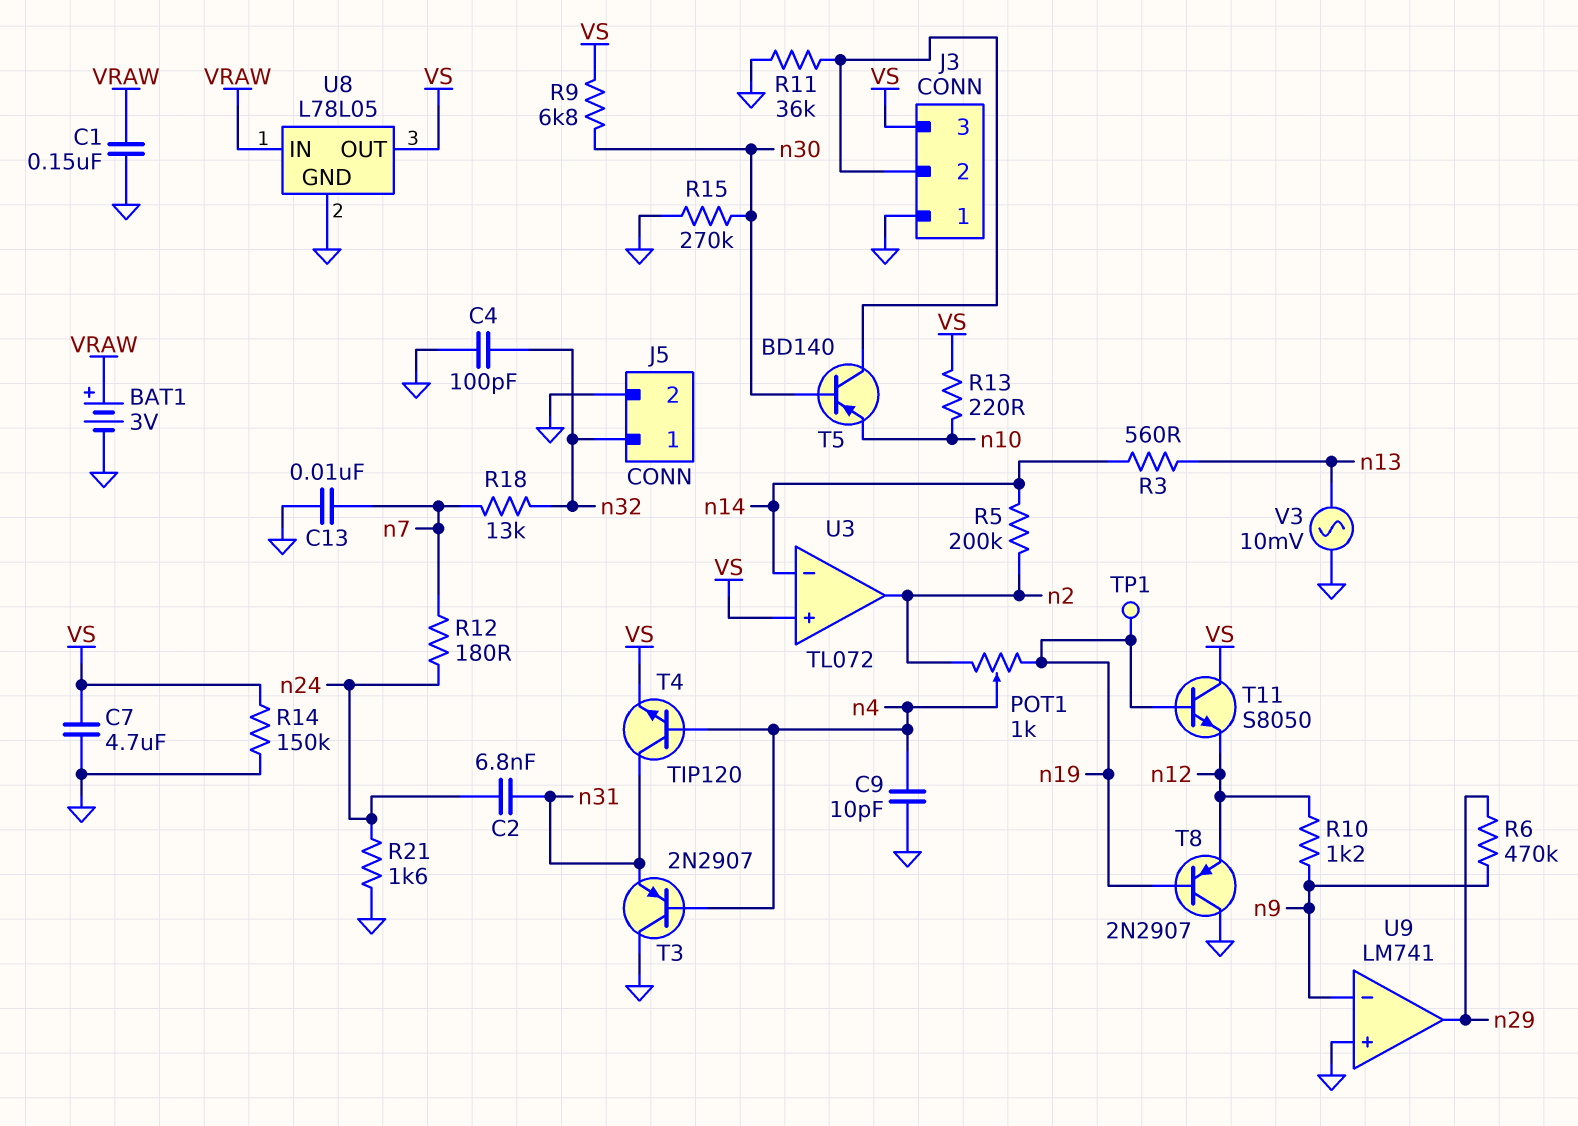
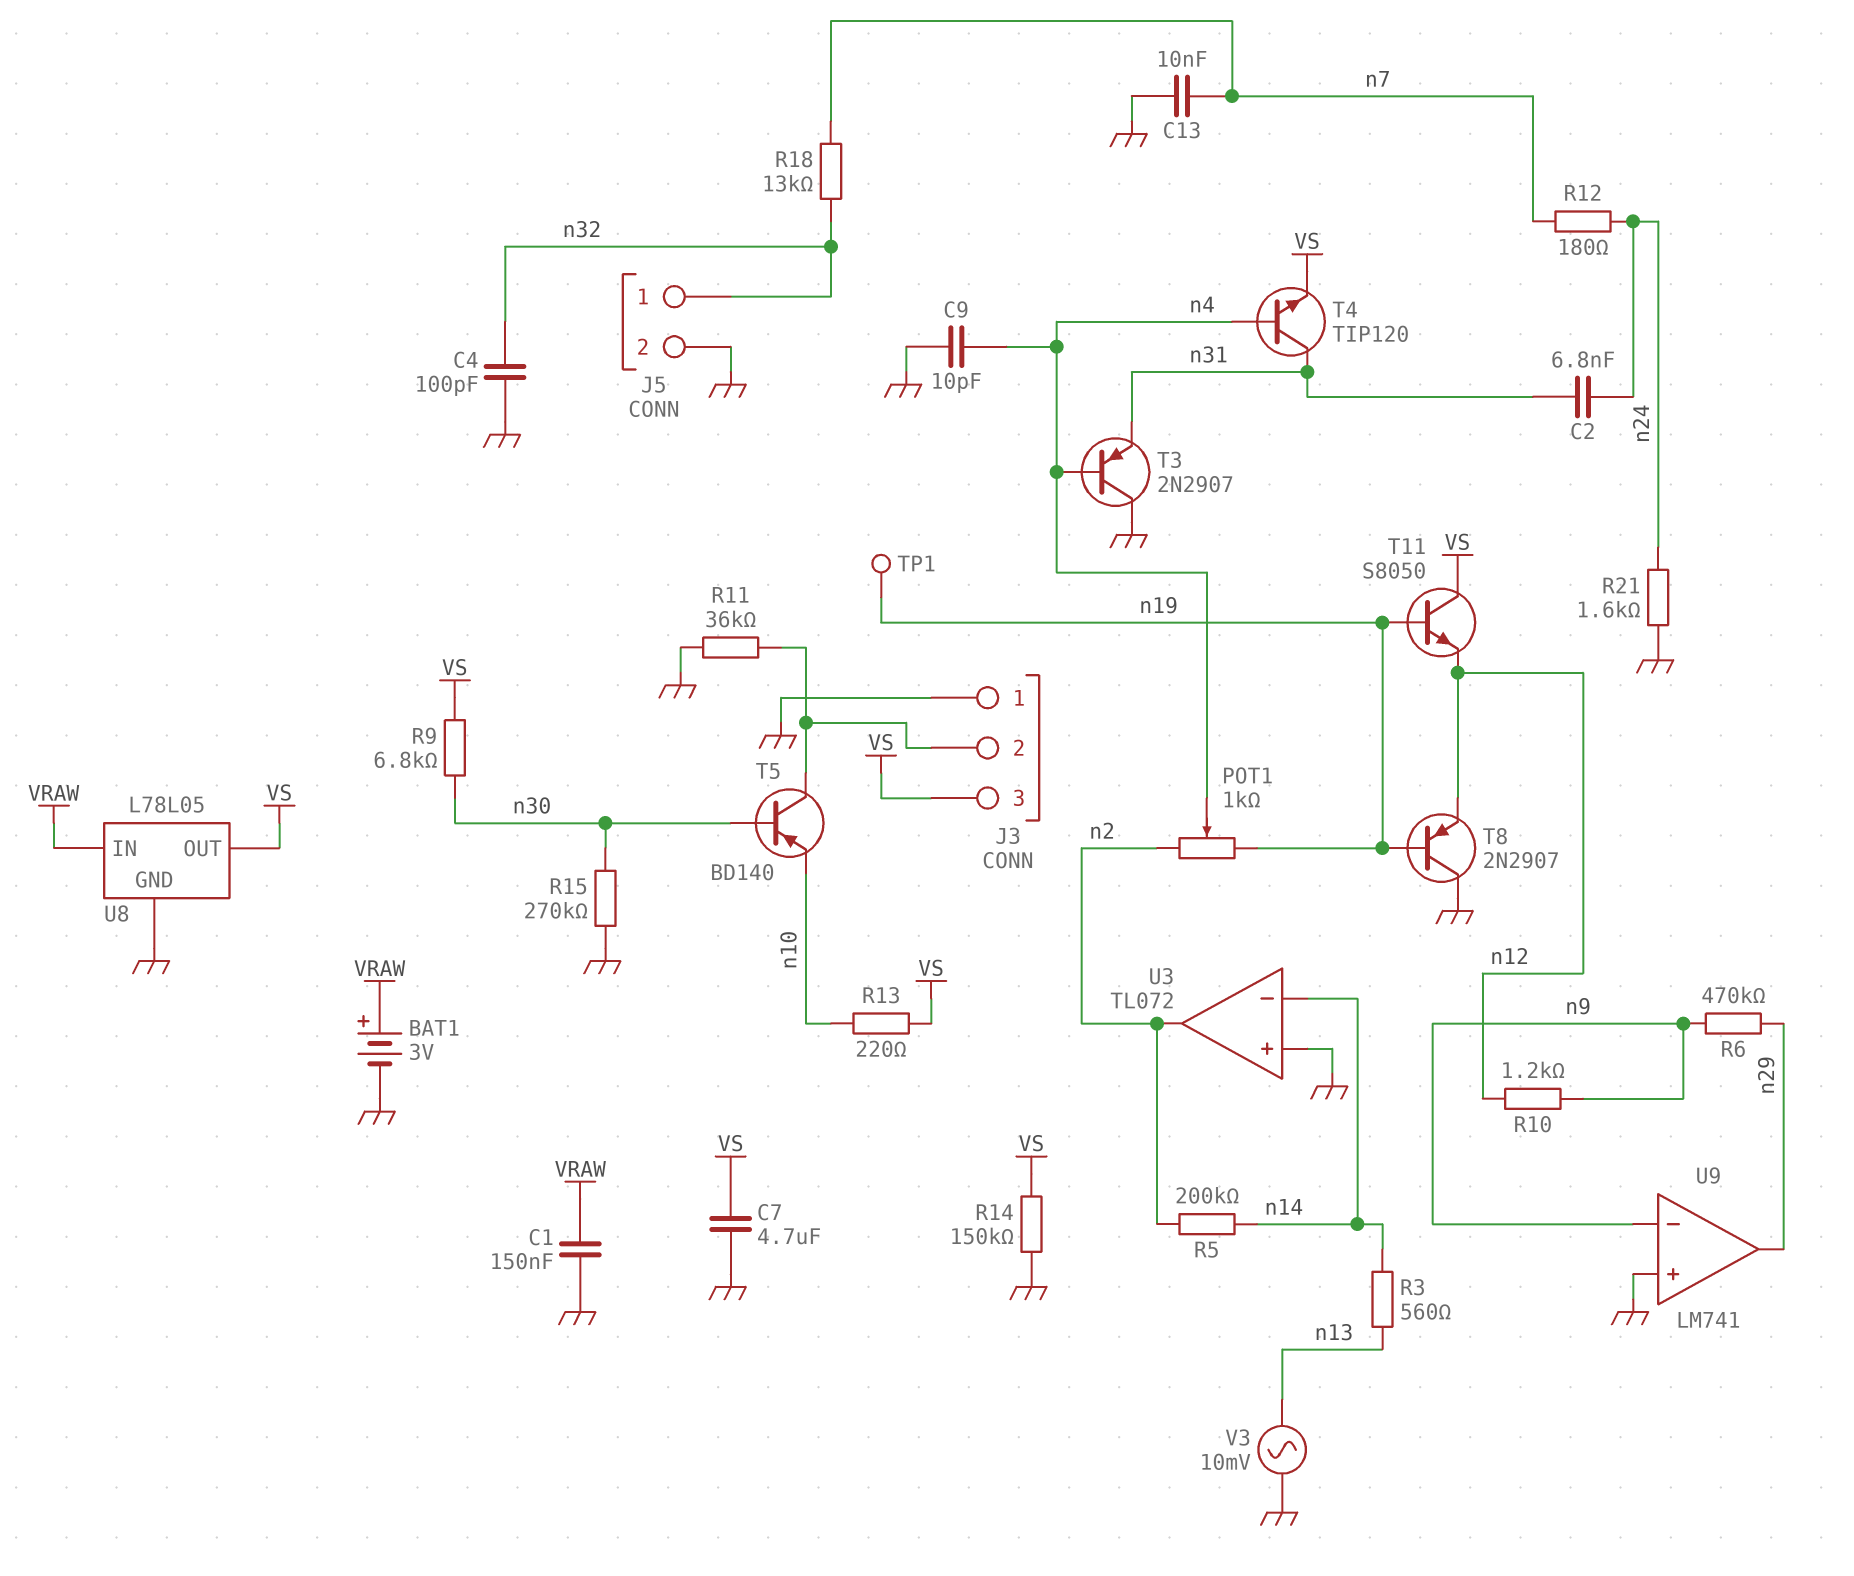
U3 pin in+: VS -> GND

